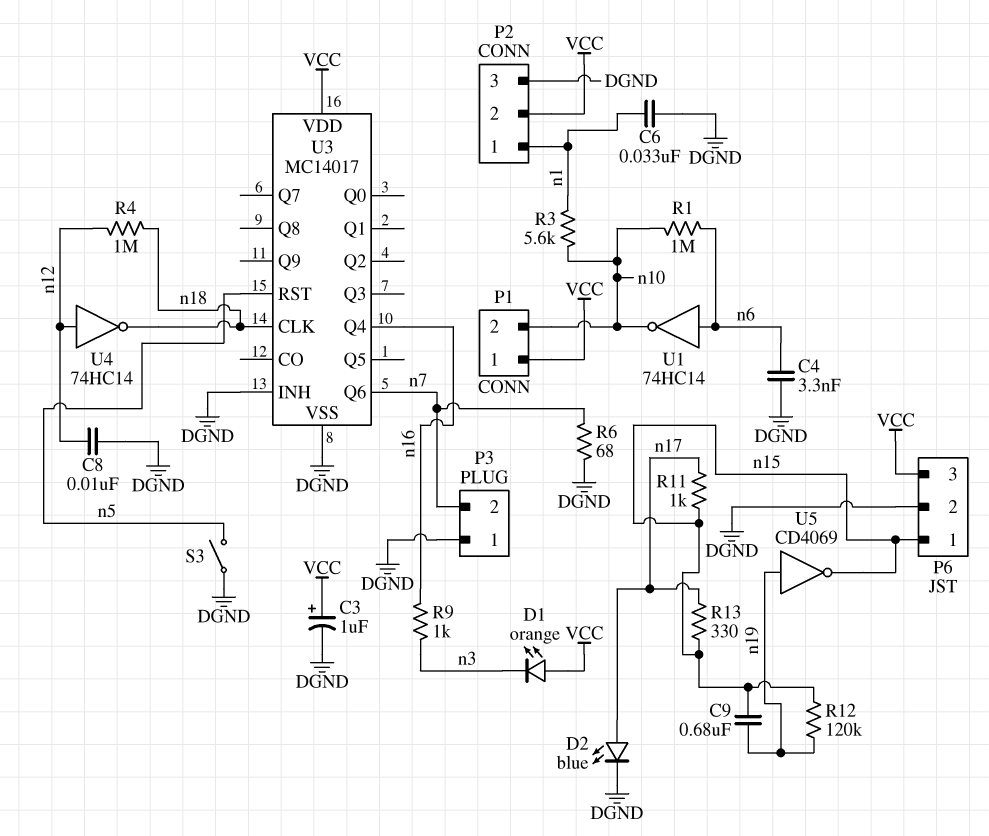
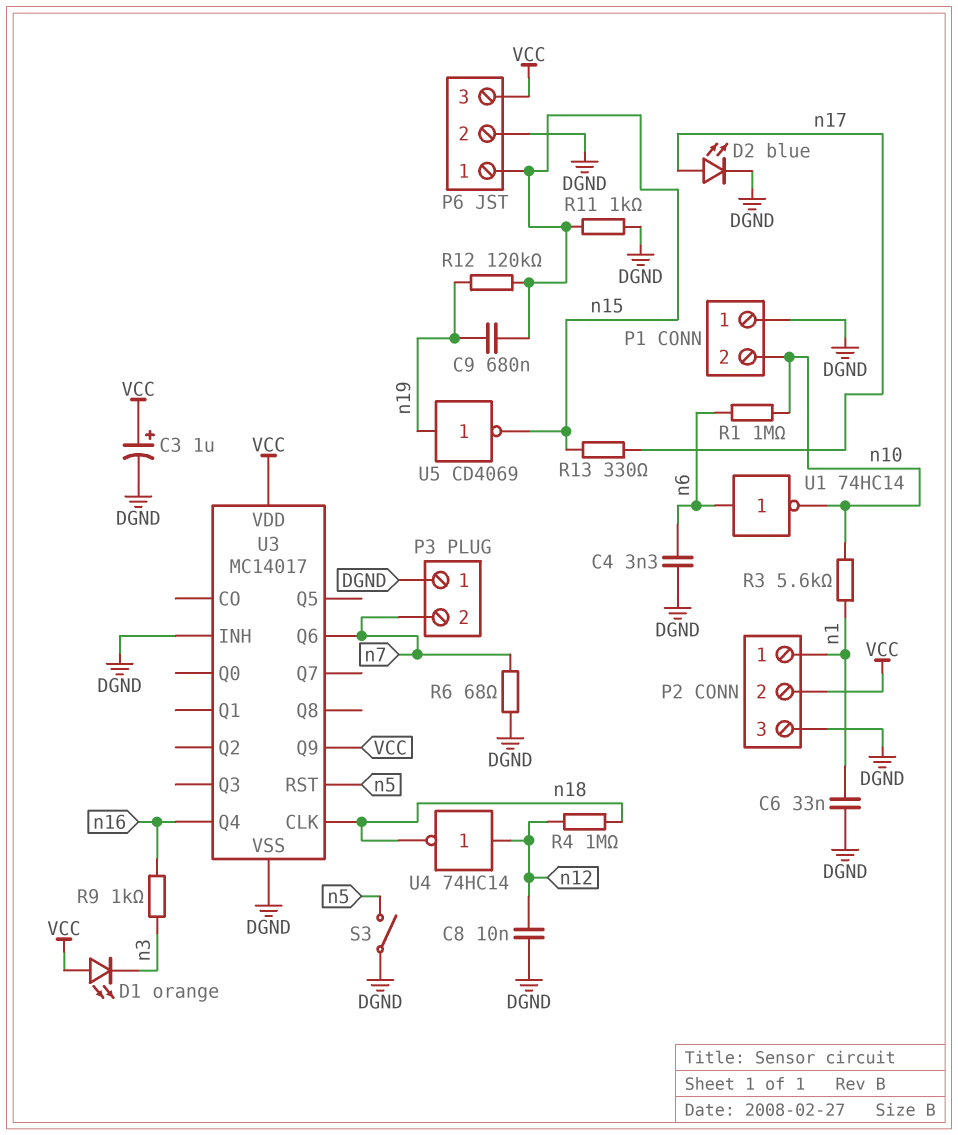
P1 pin 1: VCC -> DGND
R11: 1k (n15, n17) -> 1k (DGND, n15)
U3 pin Q9: none -> VCC

